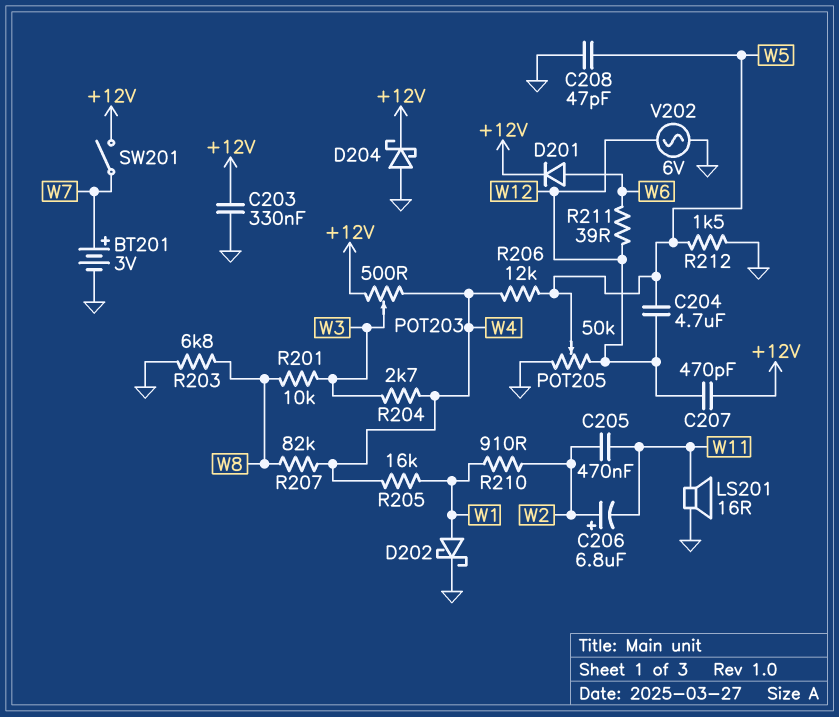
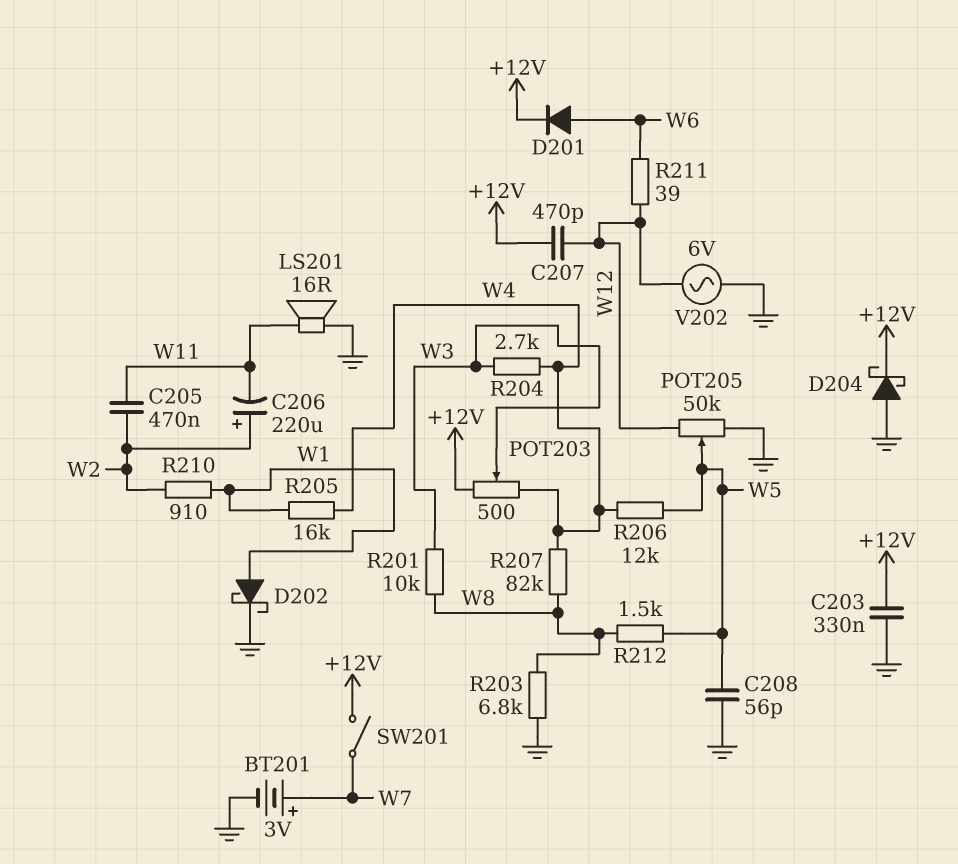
C204: 4.7uF (W5, W12) -> none
C206: 6.8uF (plus W2, minus W11) -> 220uF (plus W2, minus W11)
C208: 47pF (GND, W5) -> 56pF (GND, W5)
R212: 1.5k (GND, W5) -> 1.5k (W5, W8)

